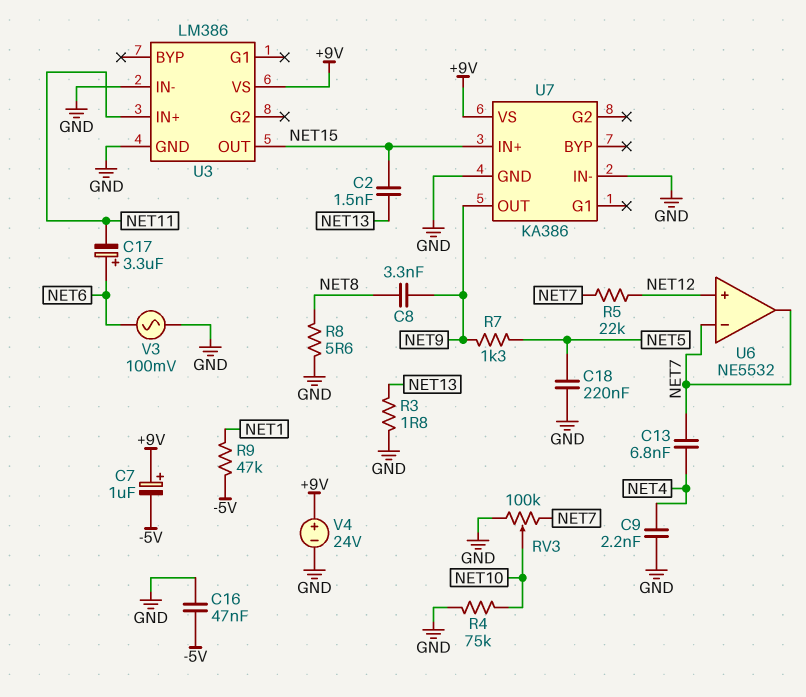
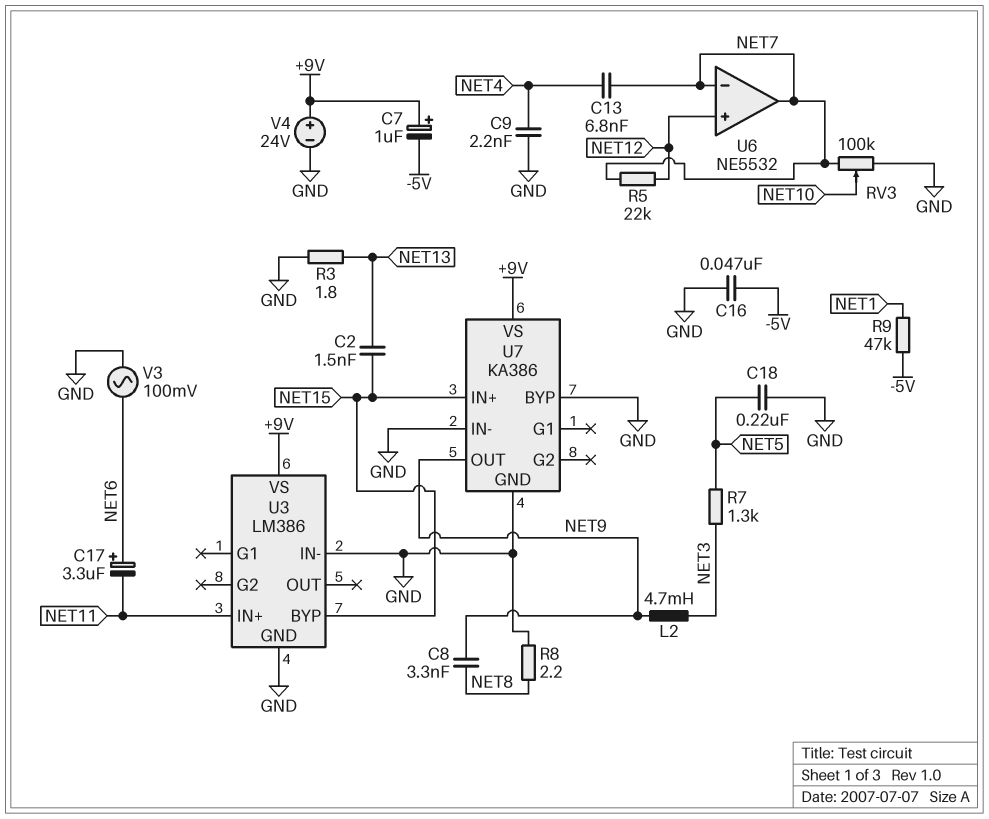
L2: none -> 4.7mH (NET3, NET9)
R4: 75k (GND, NET10) -> none
R7: 1.3k (NET5, NET9) -> 1.3k (NET3, NET5)
R8: 5.6 (GND, NET8) -> 2.2 (GND, NET8)
U3 pin BYP: none -> NET15
U3 pin OUT: NET15 -> none
U7 pin BYP: none -> GND

